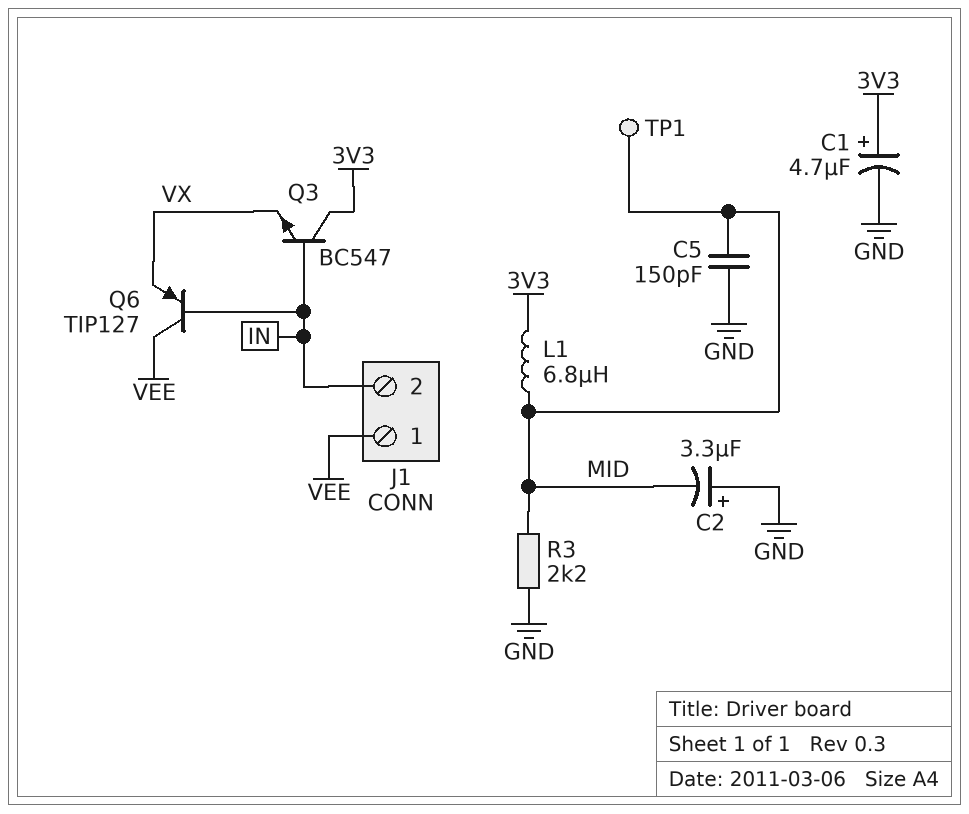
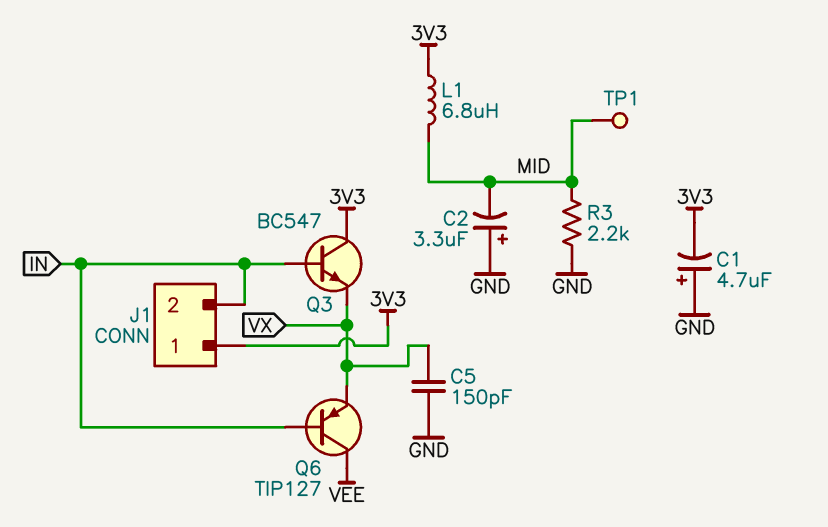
C1: 4.7uF (plus 3V3, minus GND) -> 4.7uF (plus GND, minus 3V3)
C5: 150pF (GND, MID) -> 150pF (GND, VX)
J1 pin 1: VEE -> 3V3

